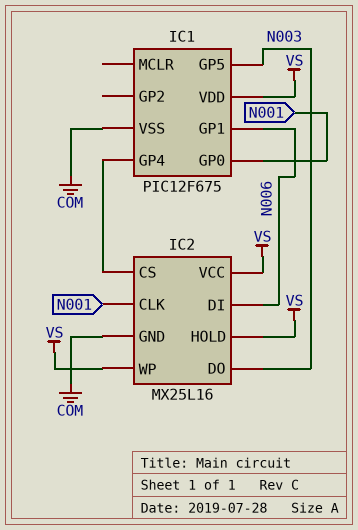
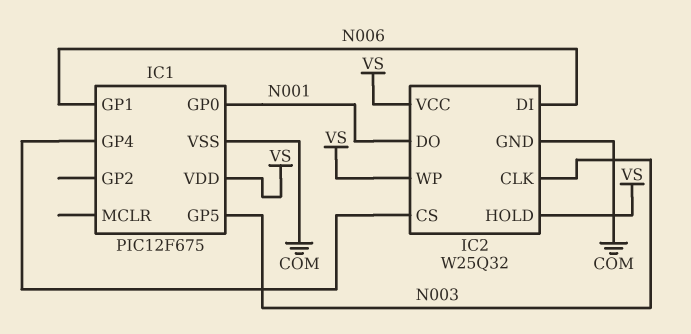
IC2: MX25L16 -> W25Q32
IC2 pin CLK: N001 -> N003
IC2 pin DO: N003 -> N001

